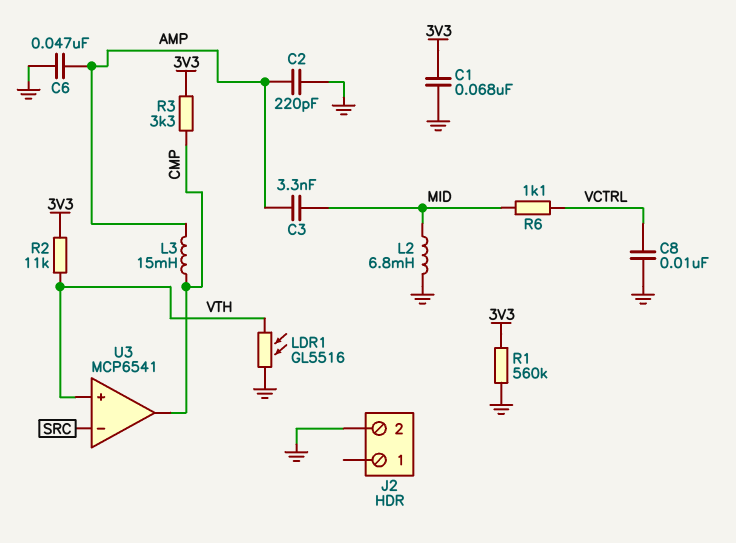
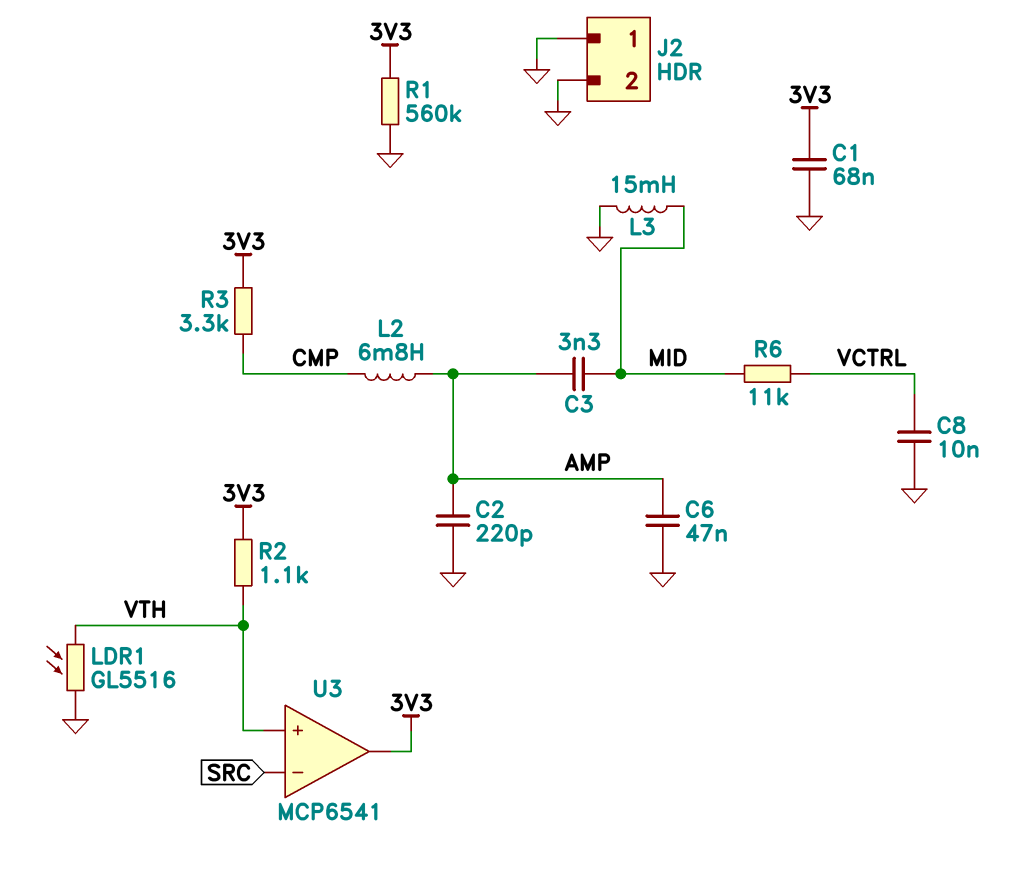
J2 pin 1: none -> GND
L2: 6.8mH (GND, MID) -> 6.8mH (AMP, CMP)
L3: 15mH (AMP, CMP) -> 15mH (GND, MID)
R2: 11k (3V3, VTH) -> 1.1k (3V3, VTH)
R6: 1.1k (MID, VCTRL) -> 11k (MID, VCTRL)
U3 pin out: CMP -> 3V3

